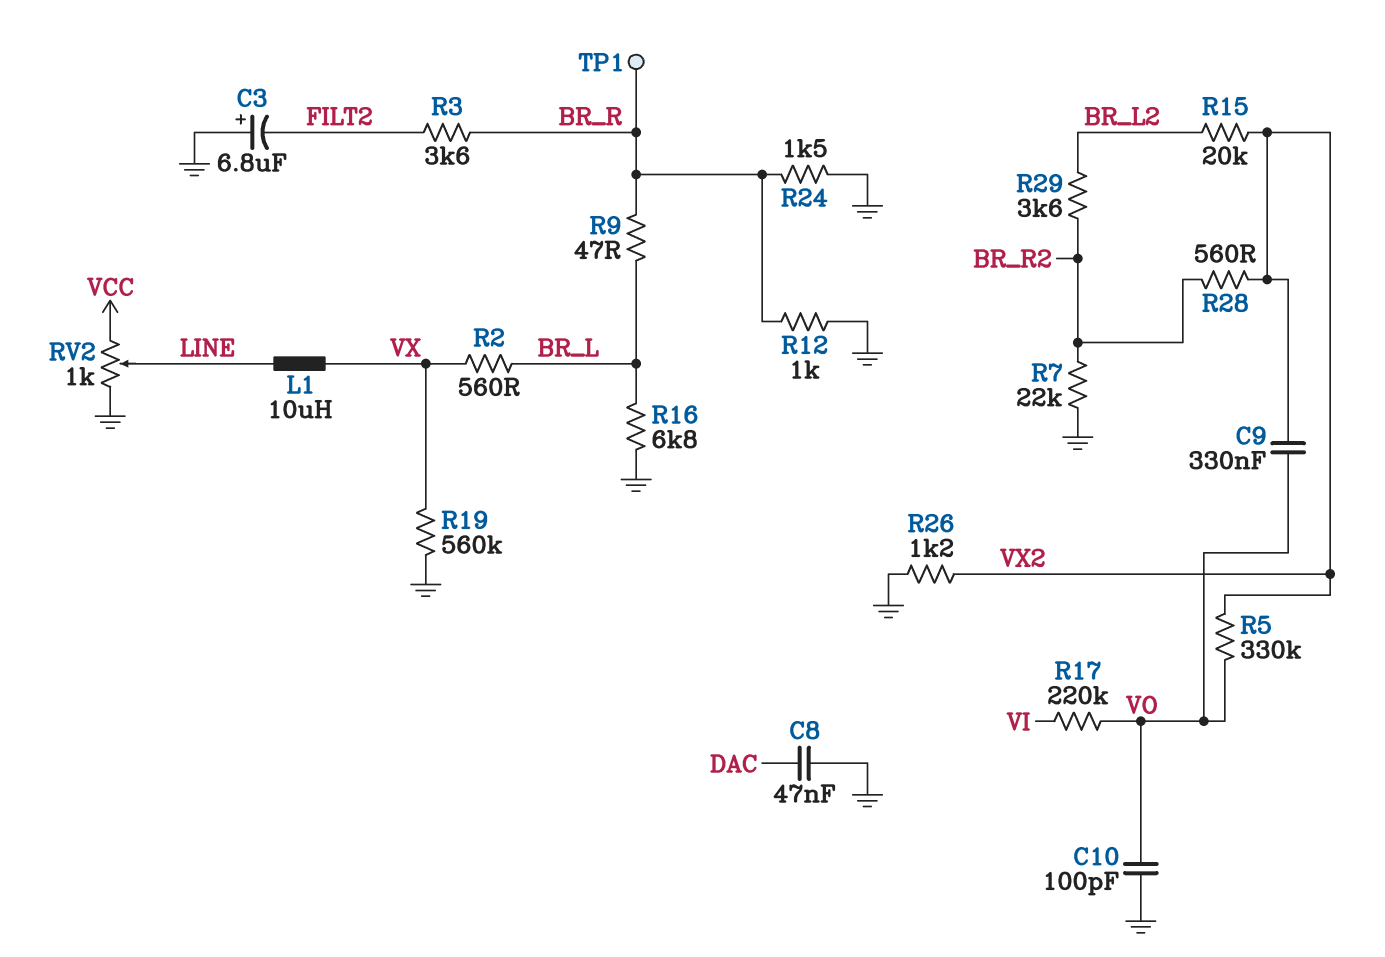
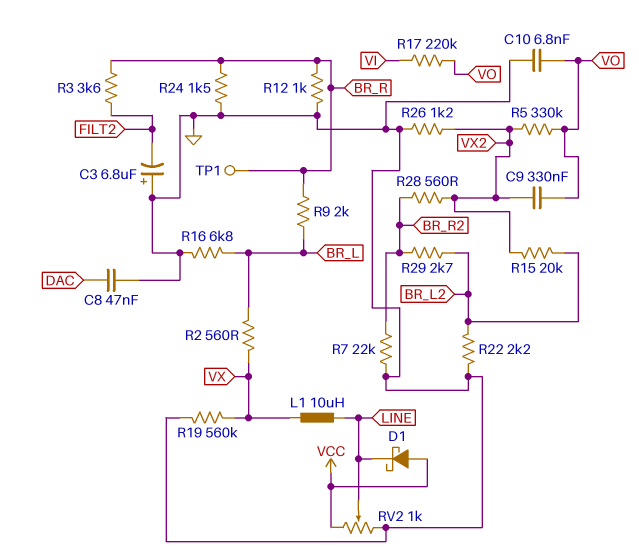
C10: 100pF (GND, VO) -> 6.8nF (GND, VO)
D1: none -> schottky (A VCC, K LINE)
R9: 47 (BR_L, BR_R) -> 2k (BR_L, BR_R)
R22: none -> 2.2k (BR_L2, GND)
R29: 3.6k (BR_L2, BR_R2) -> 2.7k (BR_L2, BR_R2)

